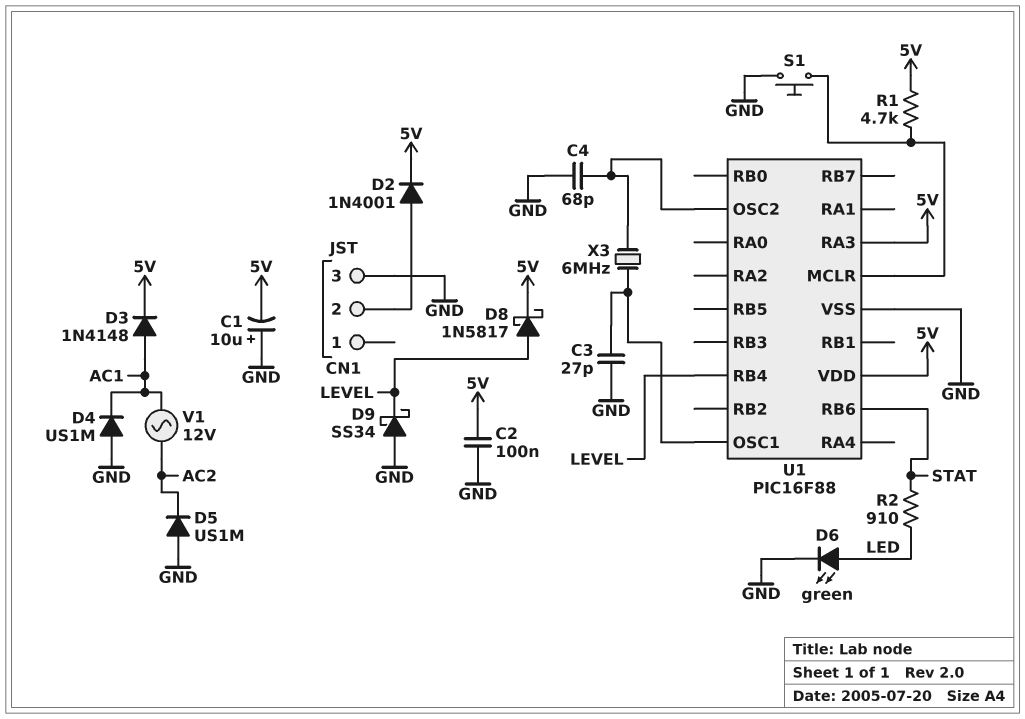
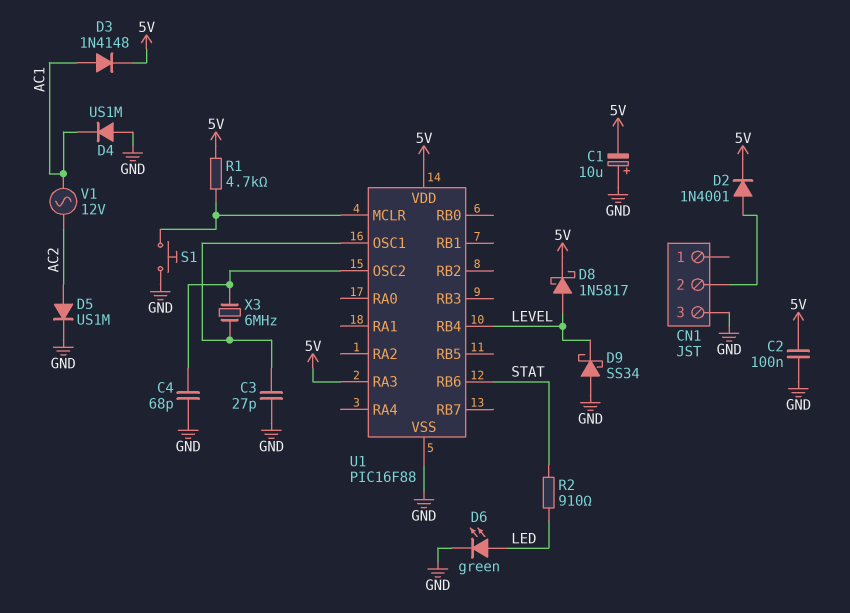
D5: diode US1M (A GND, K AC2) -> diode US1M (A AC2, K GND)

